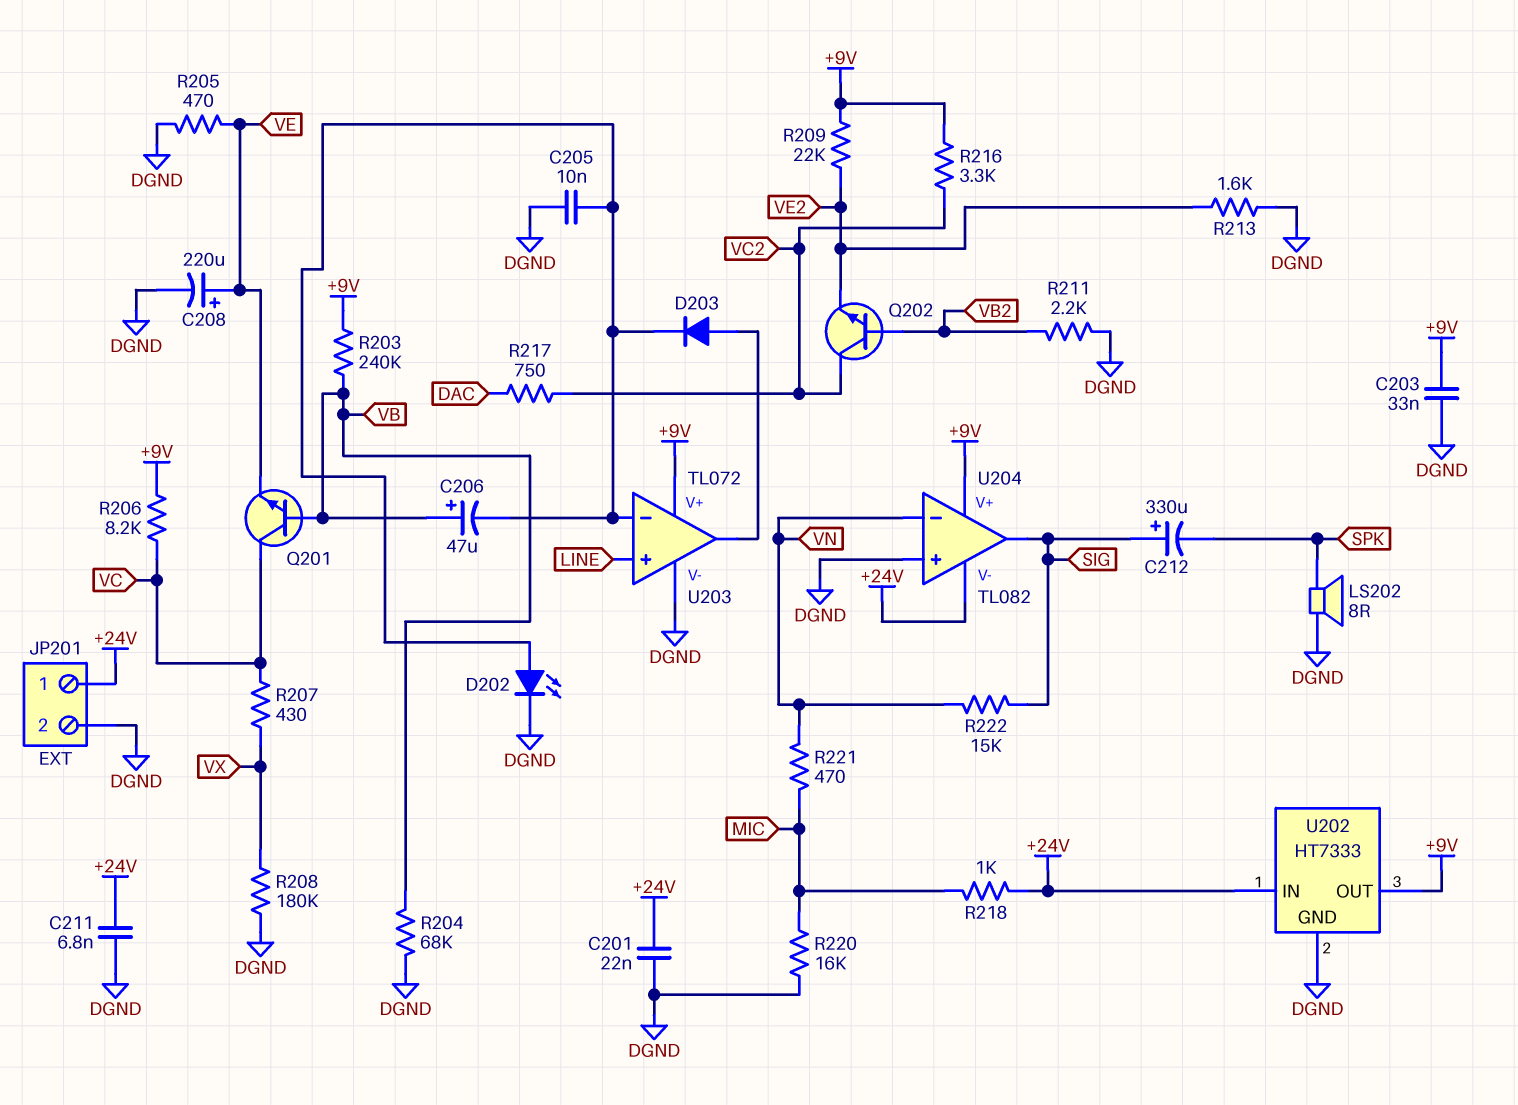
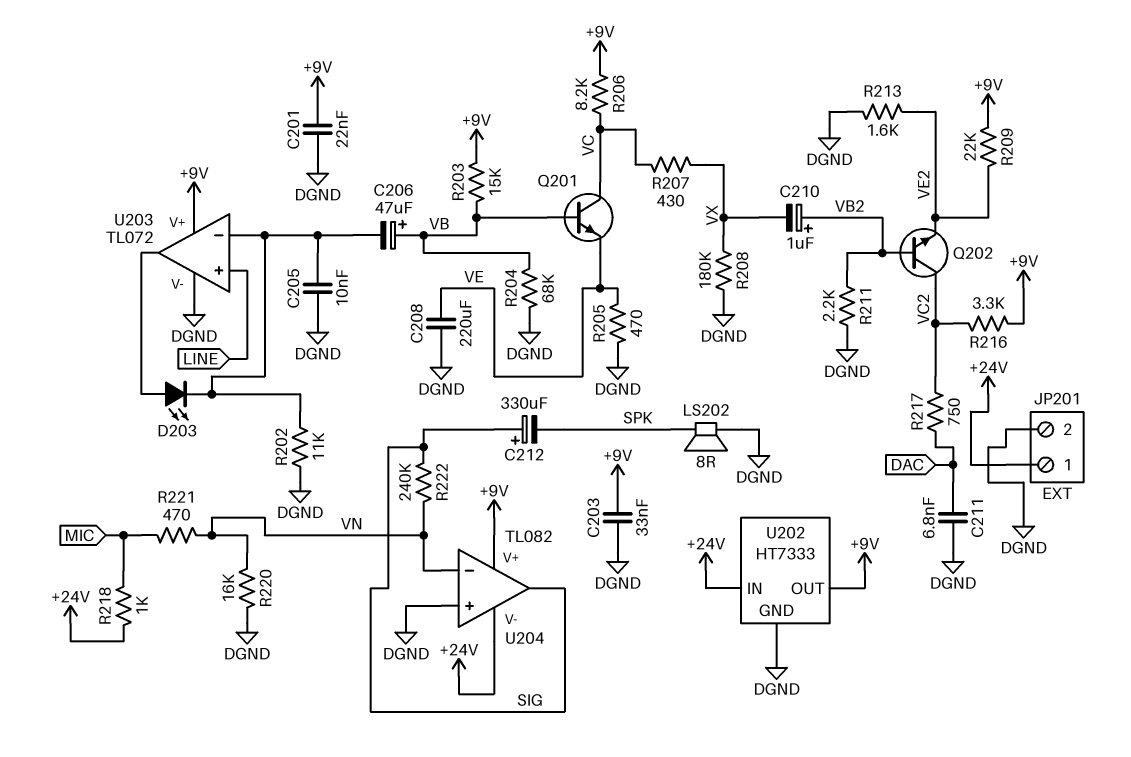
C201: 22nF (+24V, DGND) -> 22nF (+9V, DGND)
C208: 220uF (plus VE, minus DGND) -> 220uF (DGND, VE)
C210: none -> 1uF (plus VB2, minus VX)
C211: 6.8nF (+24V, DGND) -> 6.8nF (DAC, DGND)
D202: LED (A U203/in-, K DGND) -> none
D203: diode (A U203/out, K U203/in-) -> LED (A U203/out, K U203/in-)
R202: none -> 11k (DGND, U203/in-)
R203: 240k (+9V, VB) -> 15k (+9V, VB)
R220: 16k (DGND, MIC) -> 16k (DGND, VN)
R222: 15k (SIG, VN) -> 240k (SIG, VN)

